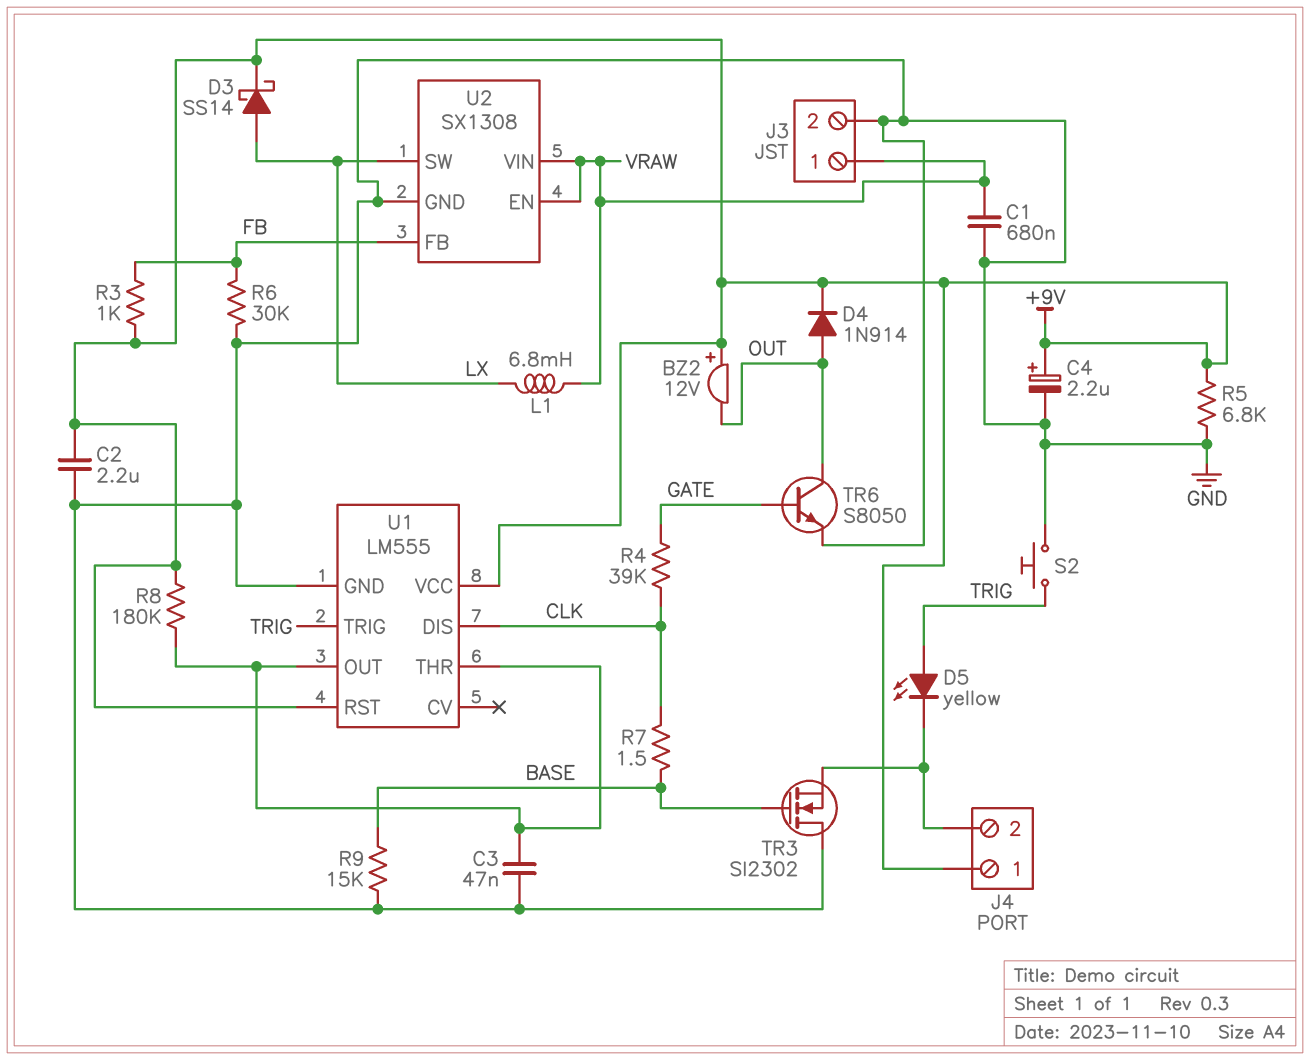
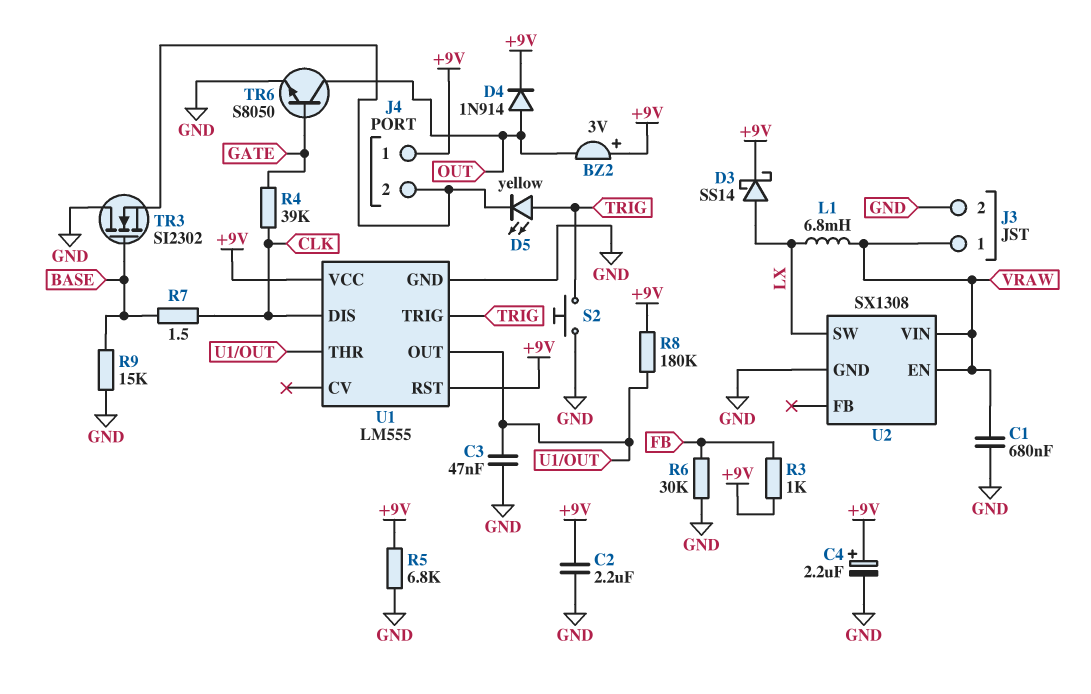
BZ2: buzzer 12V (plus +9V, minus OUT) -> buzzer 3V (plus +9V, minus OUT)
U2 pin FB: FB -> none

